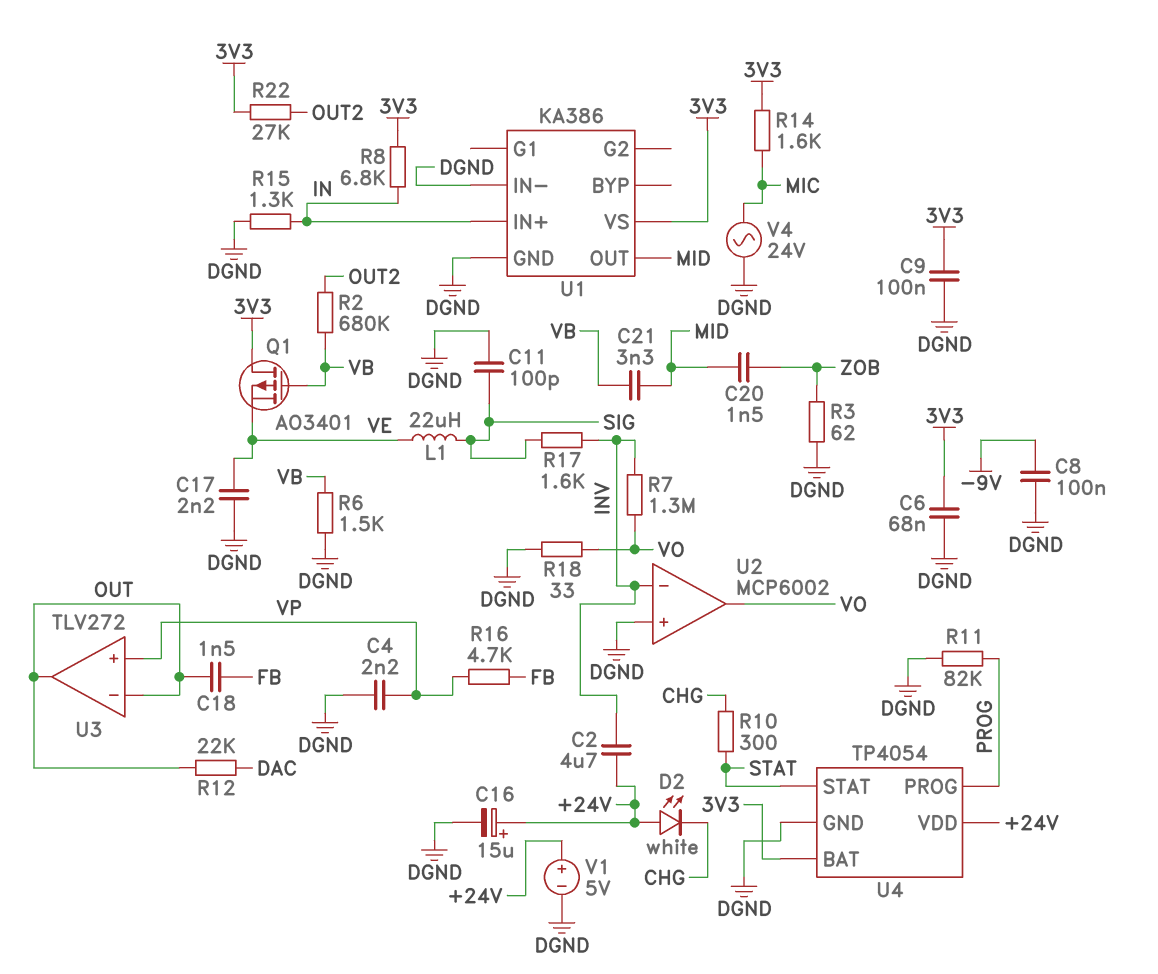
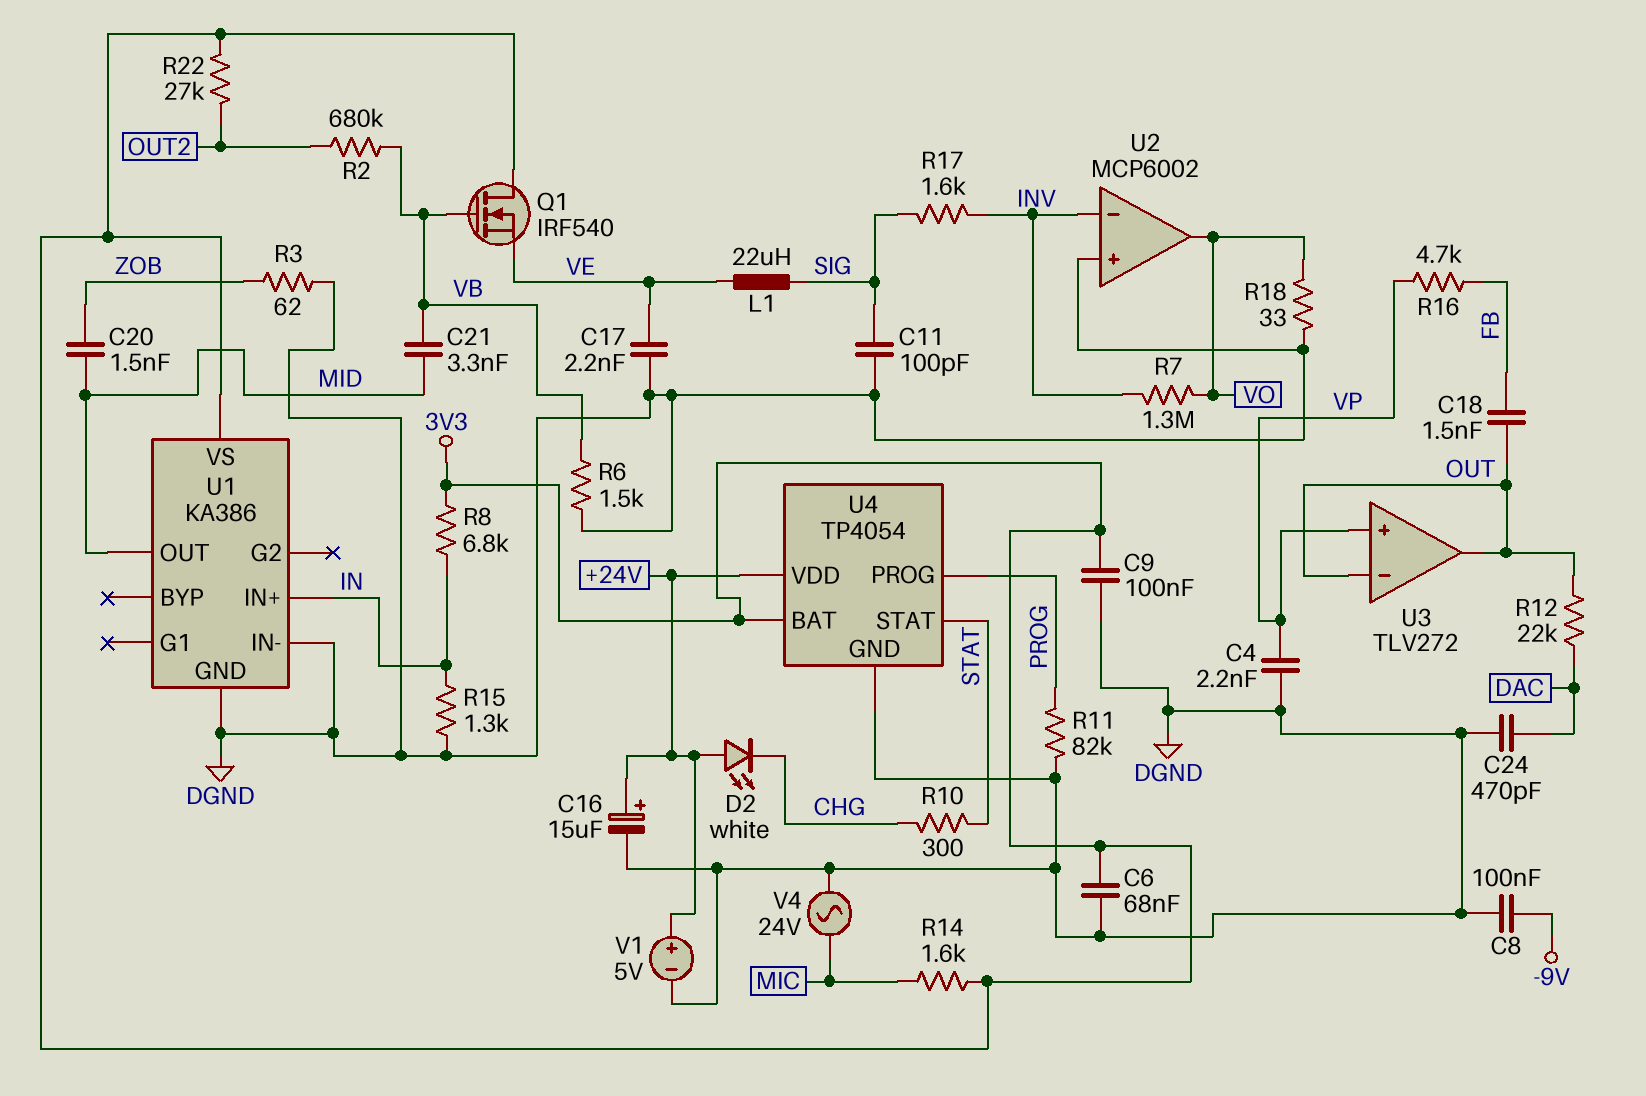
C2: 4.7uF (+24V, INV) -> none
C24: none -> 470pF (DAC, DGND)
Q1: PMOS AO3401 (G VB, D 3V3, S VE) -> NMOS IRF540 (G VB, D 3V3, S VE)

